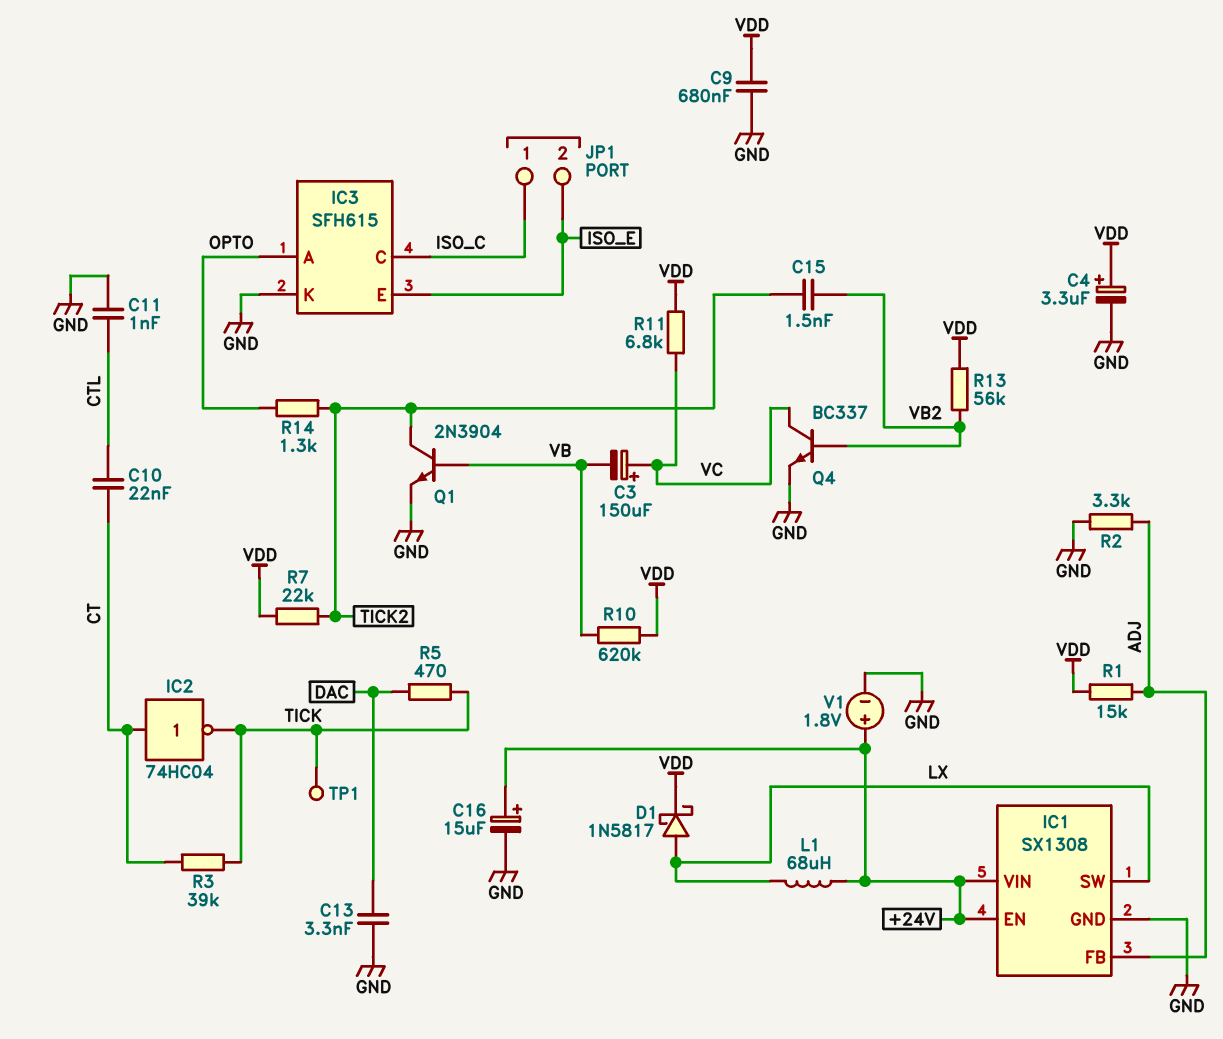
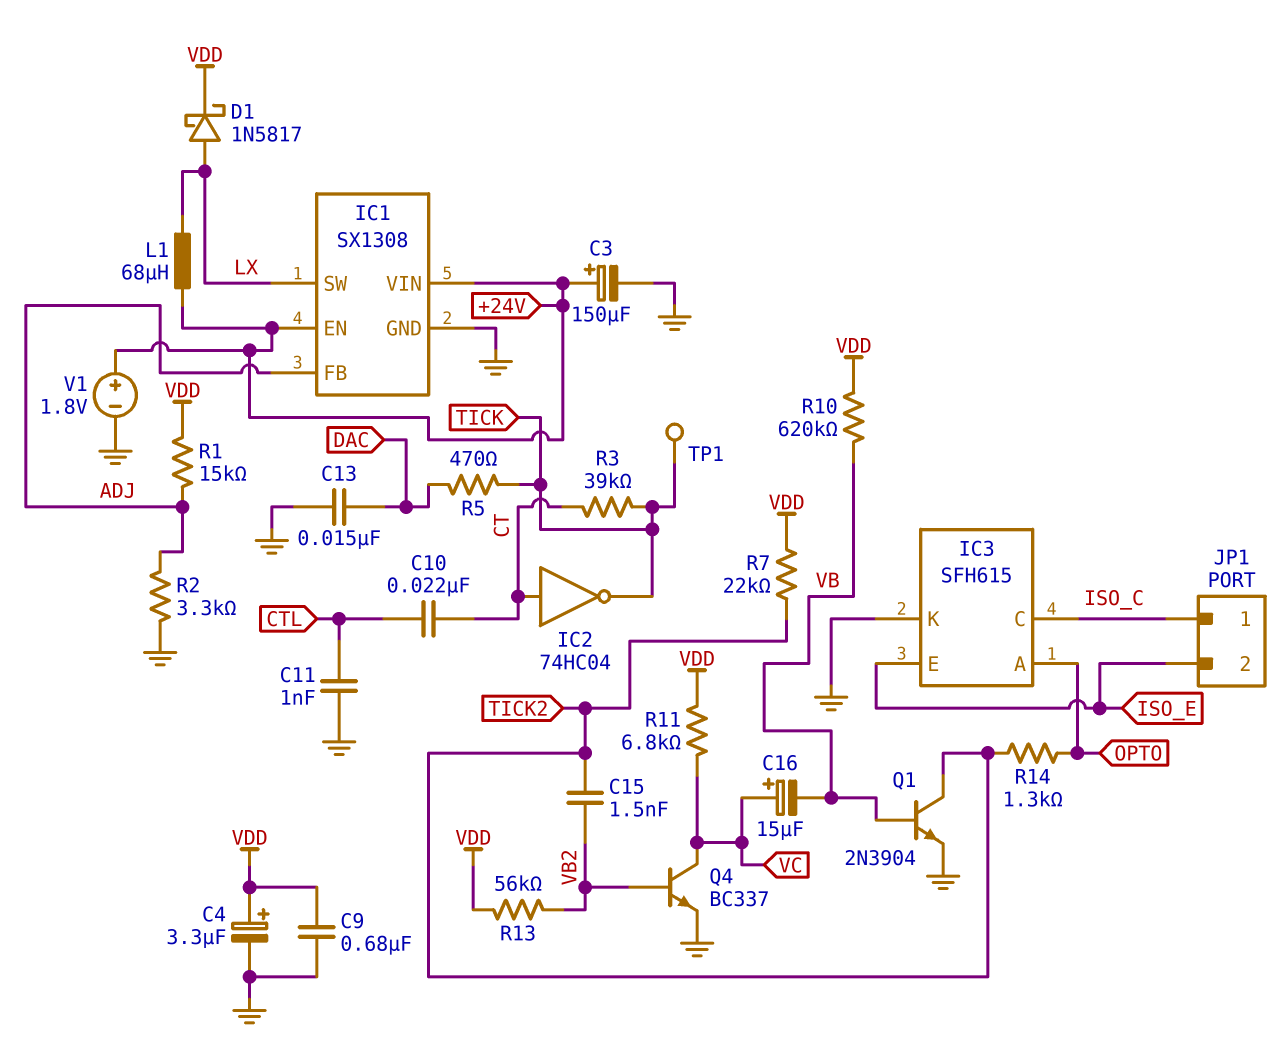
C3: 150uF (plus VC, minus VB) -> 150uF (plus +24V, minus GND)
C13: 3.3nF (DAC, GND) -> 15nF (DAC, GND)
C16: 15uF (plus +24V, minus GND) -> 15uF (plus VC, minus VB)

